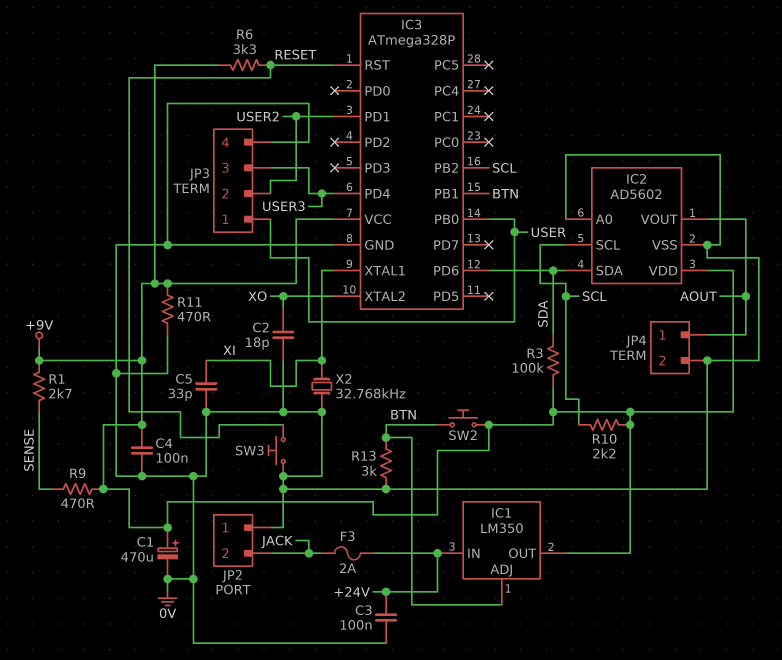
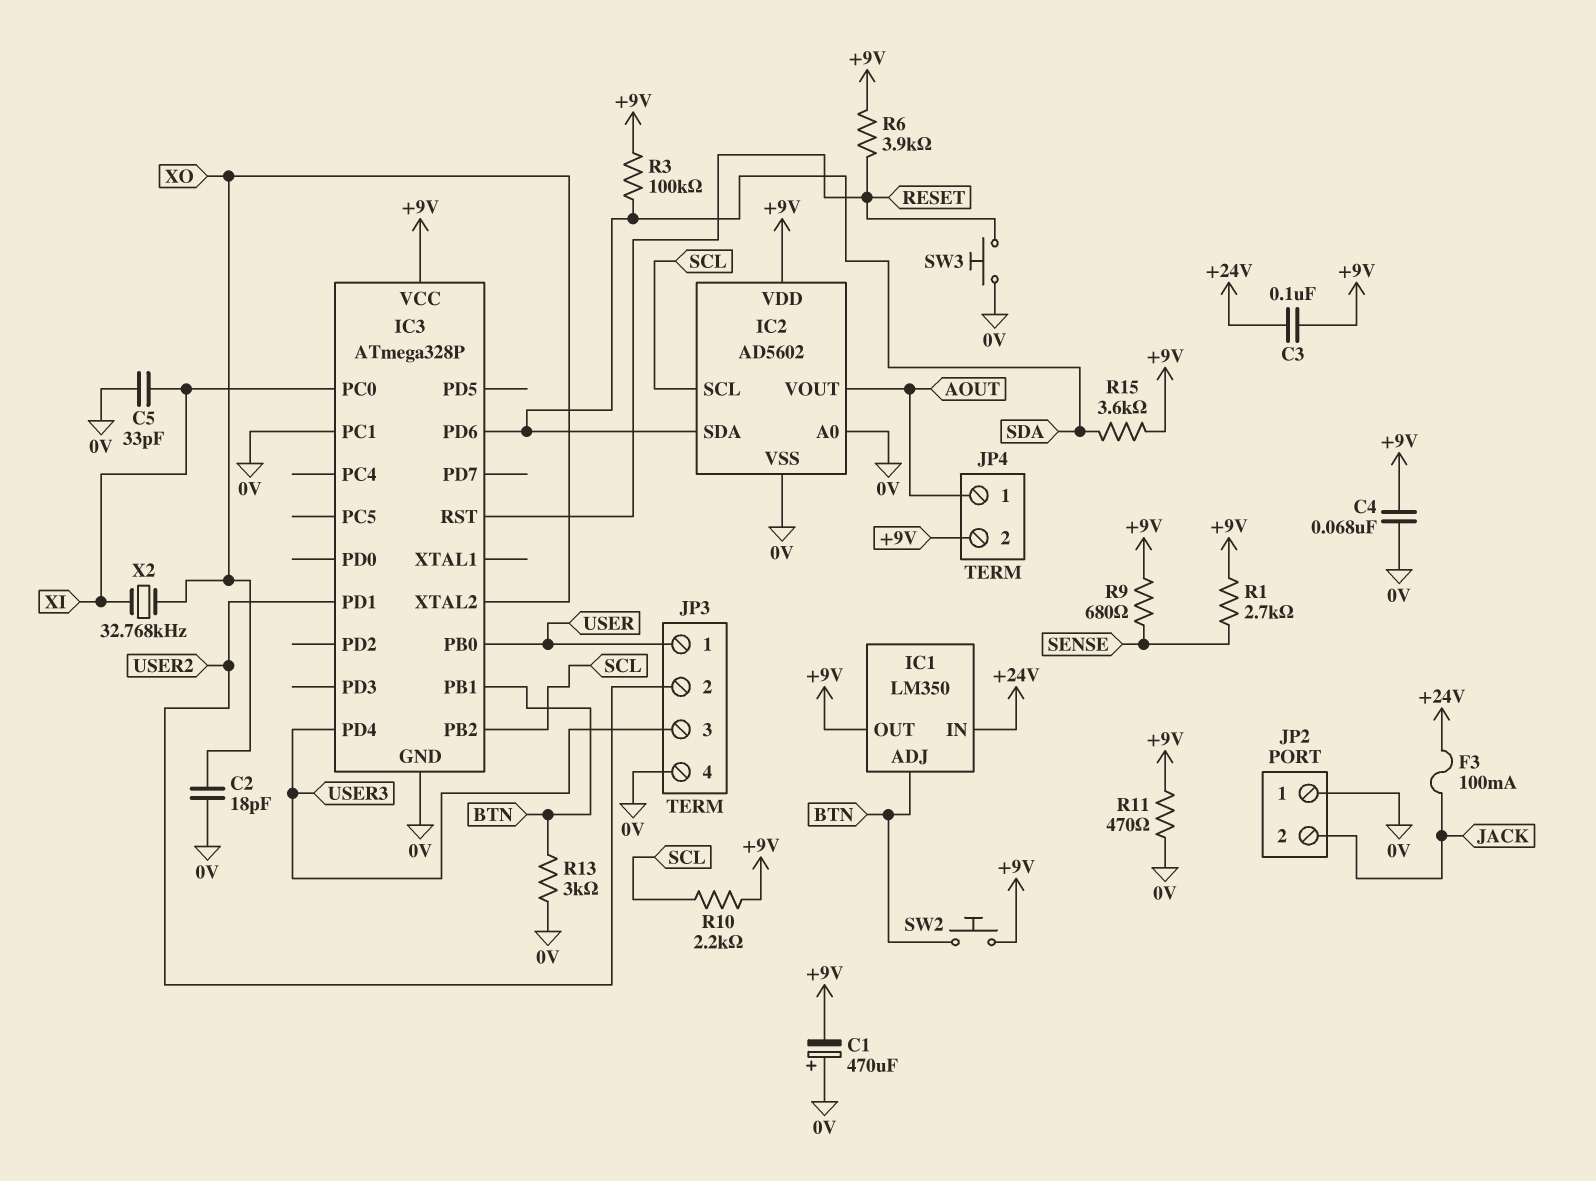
C1: 470uF (plus +9V, minus 0V) -> 470uF (plus 0V, minus +9V)
C3: 100nF (+24V, 0V) -> 100nF (+9V, +24V)
C4: 100nF (+9V, 0V) -> 68nF (+9V, 0V)
F3: 2A (+24V, JACK) -> 100mA (+24V, JACK)
IC3 pin PC0: none -> XI
IC3 pin PC1: none -> 0V
IC3 pin XTAL1: XI -> none
JP4 pin 2: 0V -> +9V
R6: 3.3k (+9V, RESET) -> 3.9k (+9V, RESET)
R9: 470 (+9V, SENSE) -> 680 (+9V, SENSE)
R15: none -> 3.6k (+9V, SDA)
X2: 32.768kHz (0V, XI) -> 32.768kHz (XI, XO)

